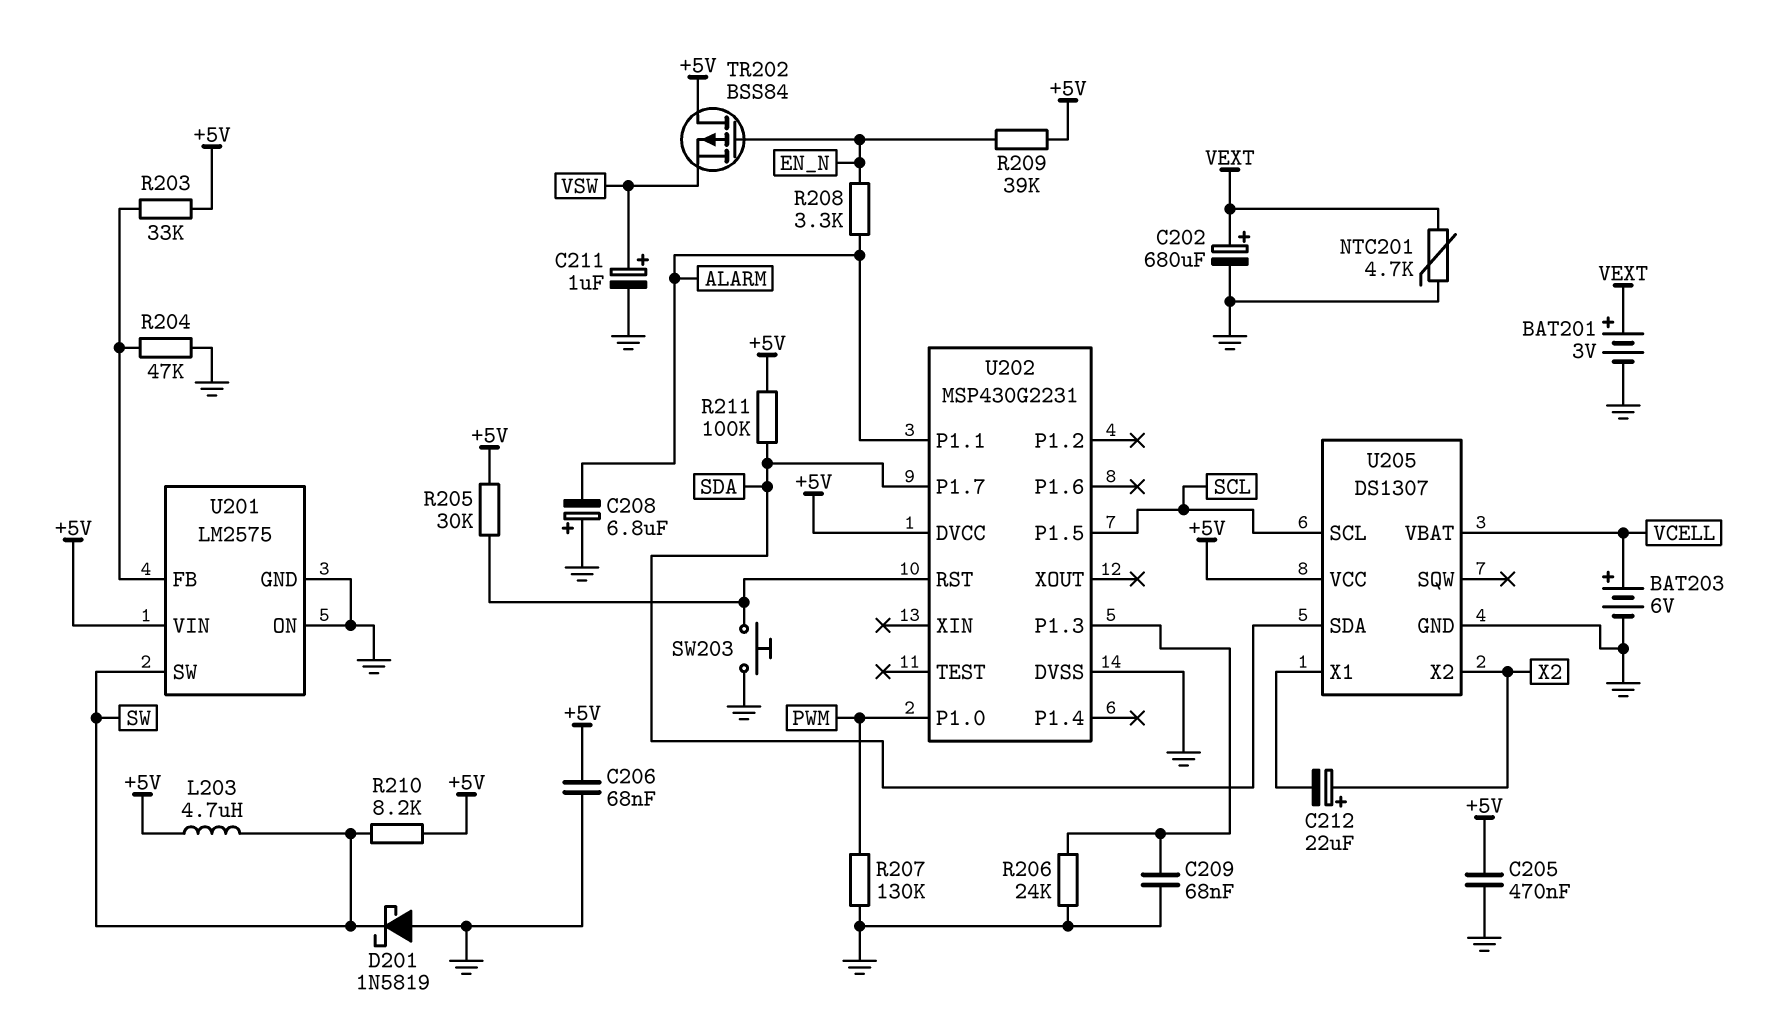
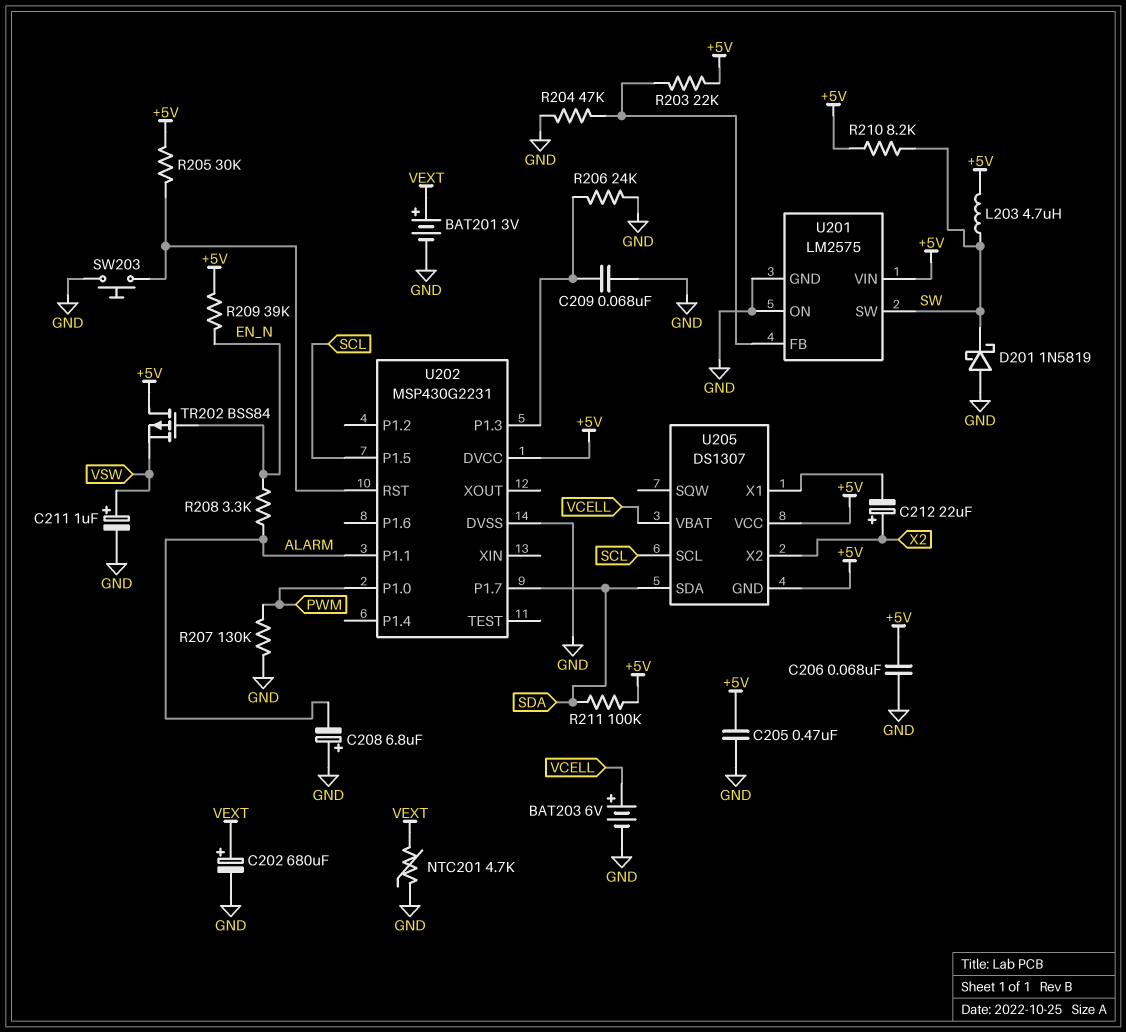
R203: 33k (+5V, U201/FB) -> 22k (+5V, U201/FB)
U205 pin GND: GND -> +5V

